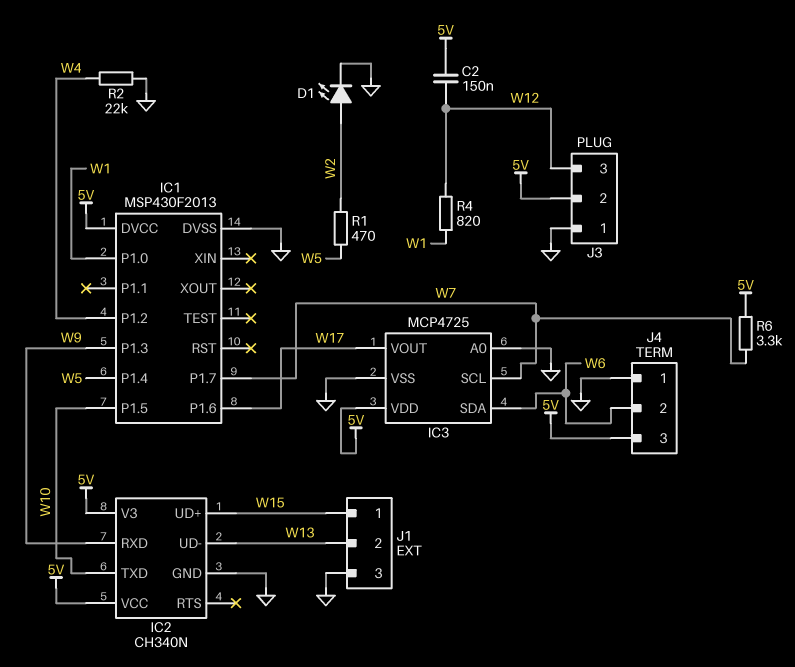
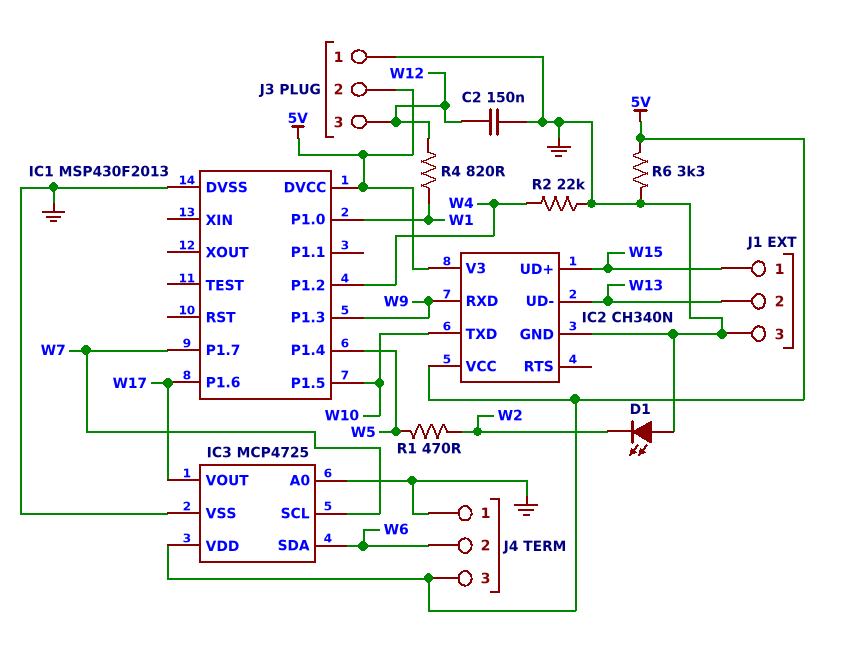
C2: 150nF (5V, W12) -> 150nF (GND, W12)
D1: LED (A W2, K GND) -> LED (A GND, K W2)
R6: 3.3k (5V, W7) -> 3.3k (5V, GND)

